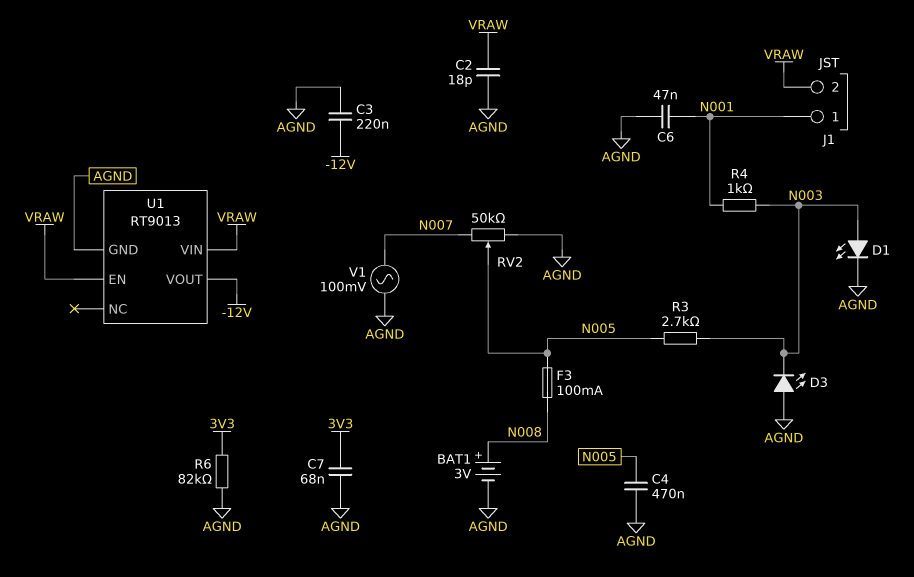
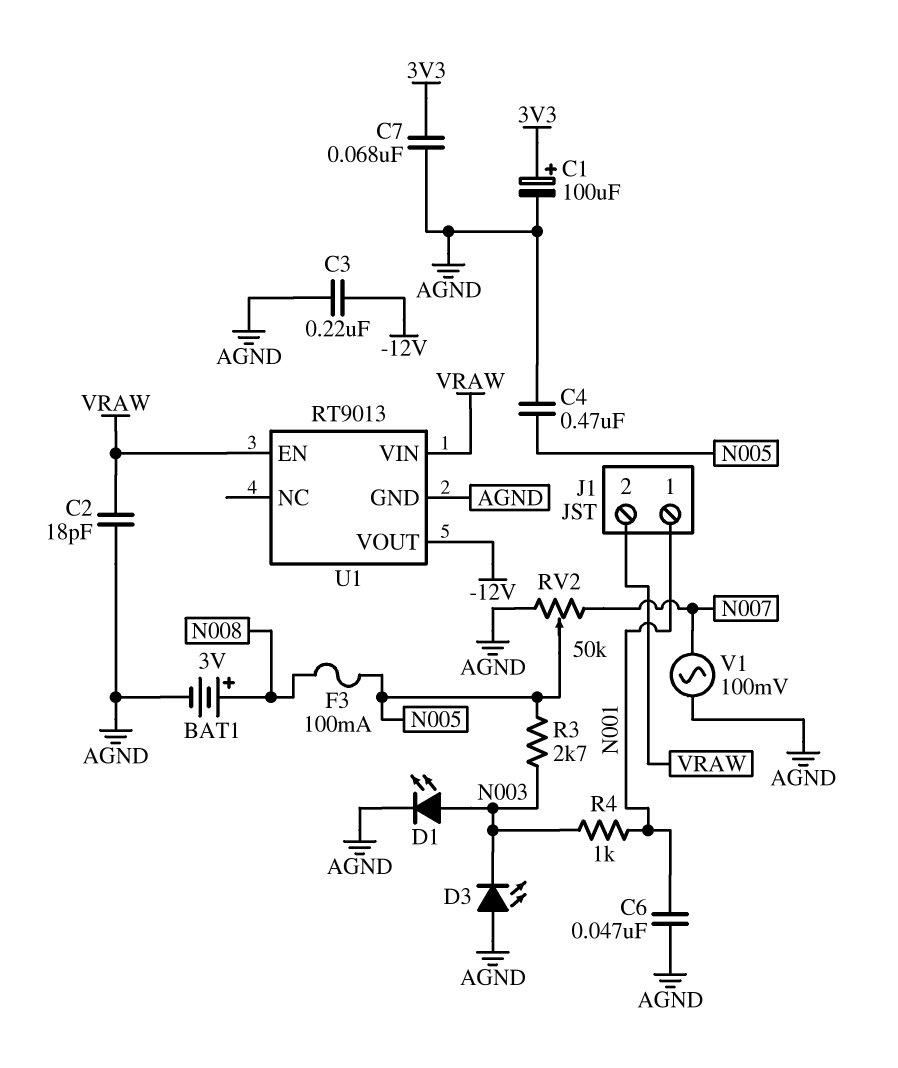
C1: none -> 100uF (plus 3V3, minus AGND)
R6: 82k (3V3, AGND) -> none

